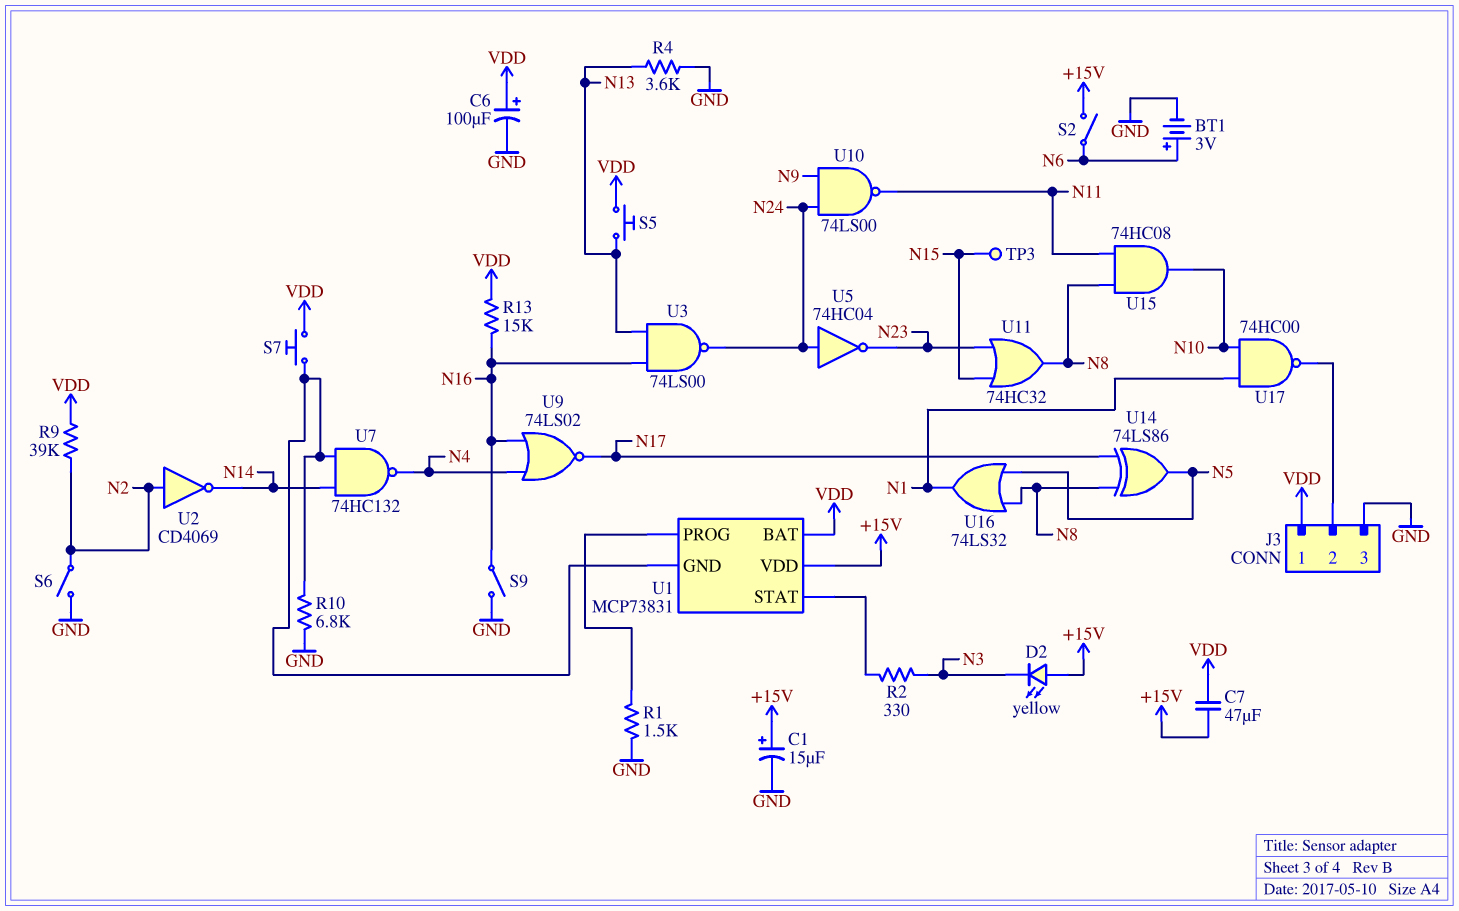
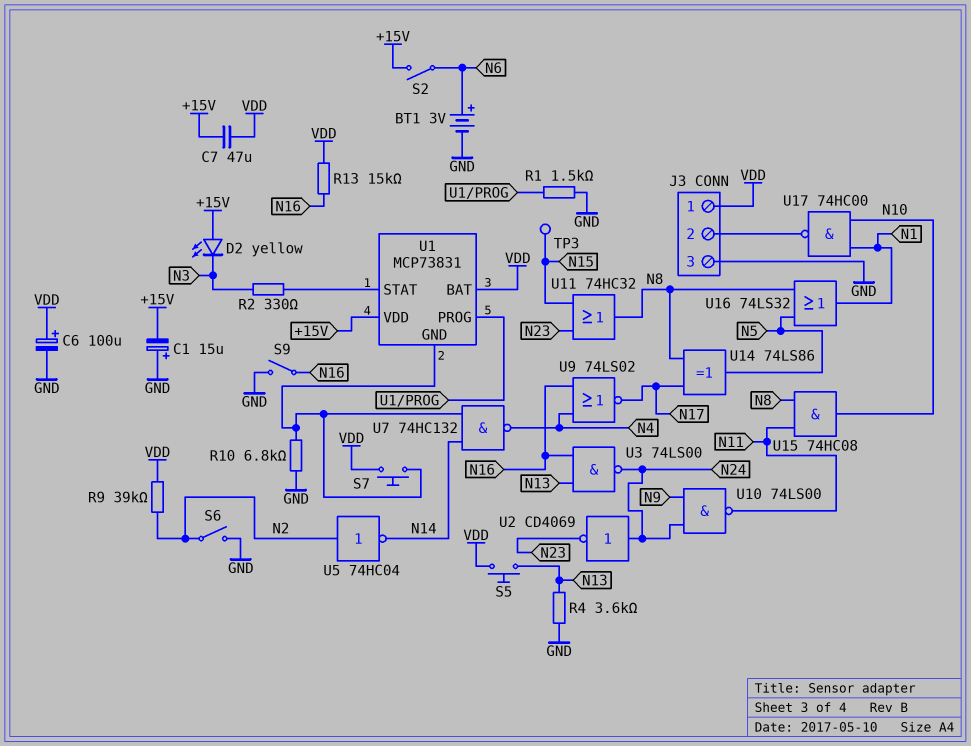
C1: 15uF (plus +15V, minus GND) -> 15uF (plus GND, minus +15V)
U2: NOT CD4069 (in N2, out N14) -> NOT CD4069 (in N24, out N23)
U5: NOT 74HC04 (in N24, out N23) -> NOT 74HC04 (in N2, out N14)

